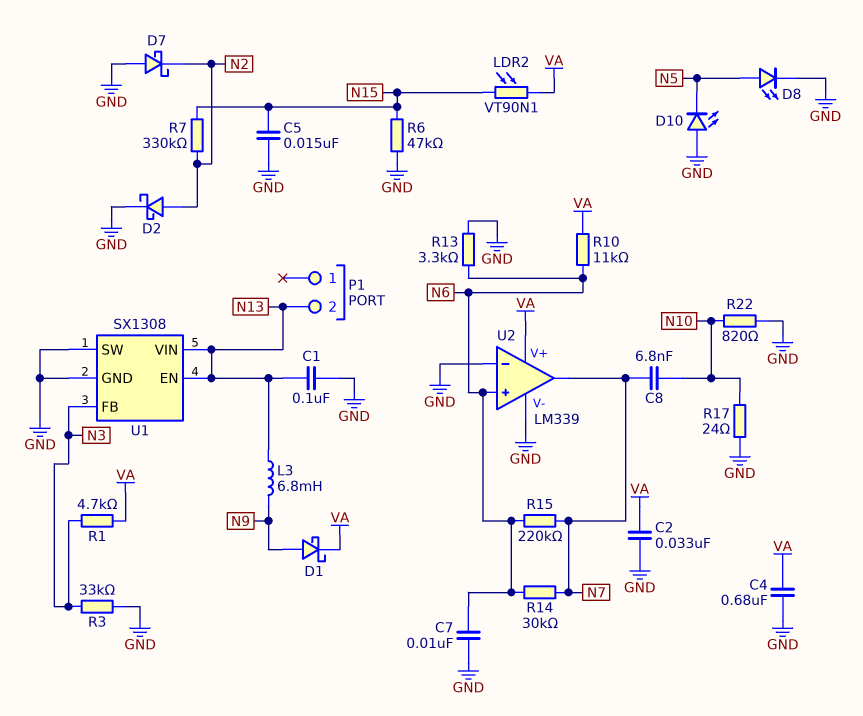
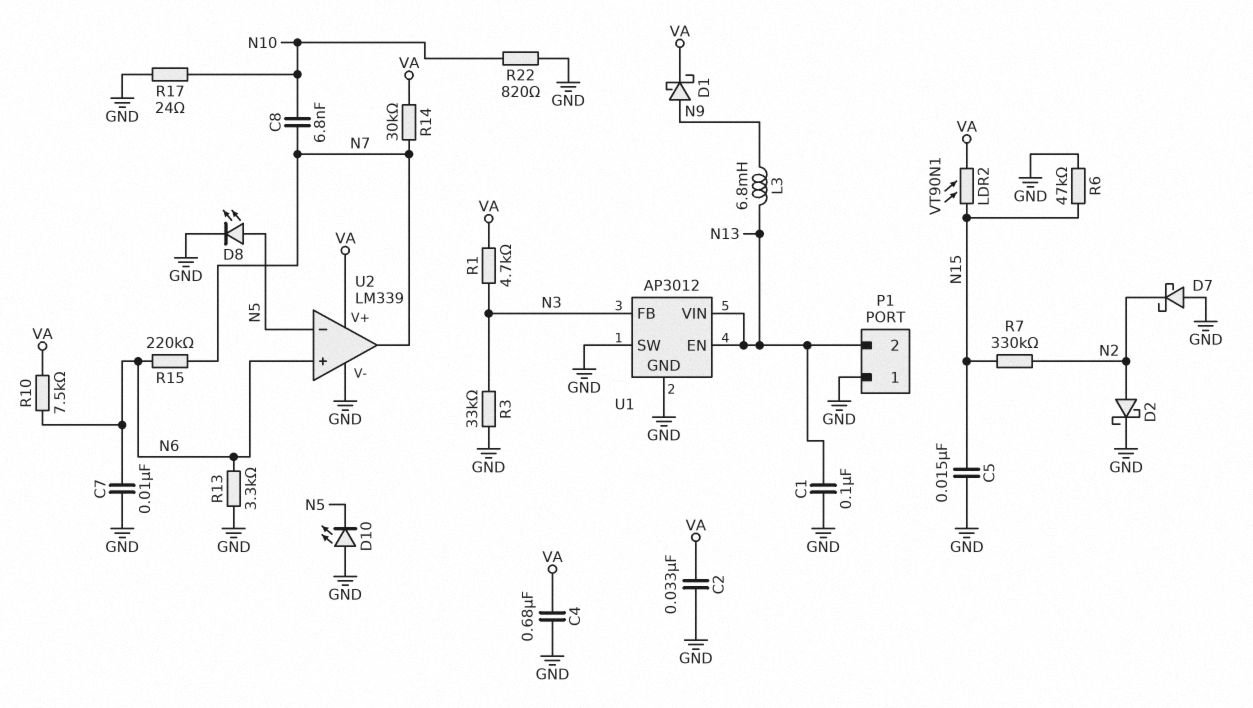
P1 pin 1: none -> GND
R10: 11k (N6, VA) -> 7.5k (N6, VA)
R14: 30k (N6, N7) -> 30k (N7, VA)
U1: SX1308 -> AP3012
U2 pin in-: GND -> N5

